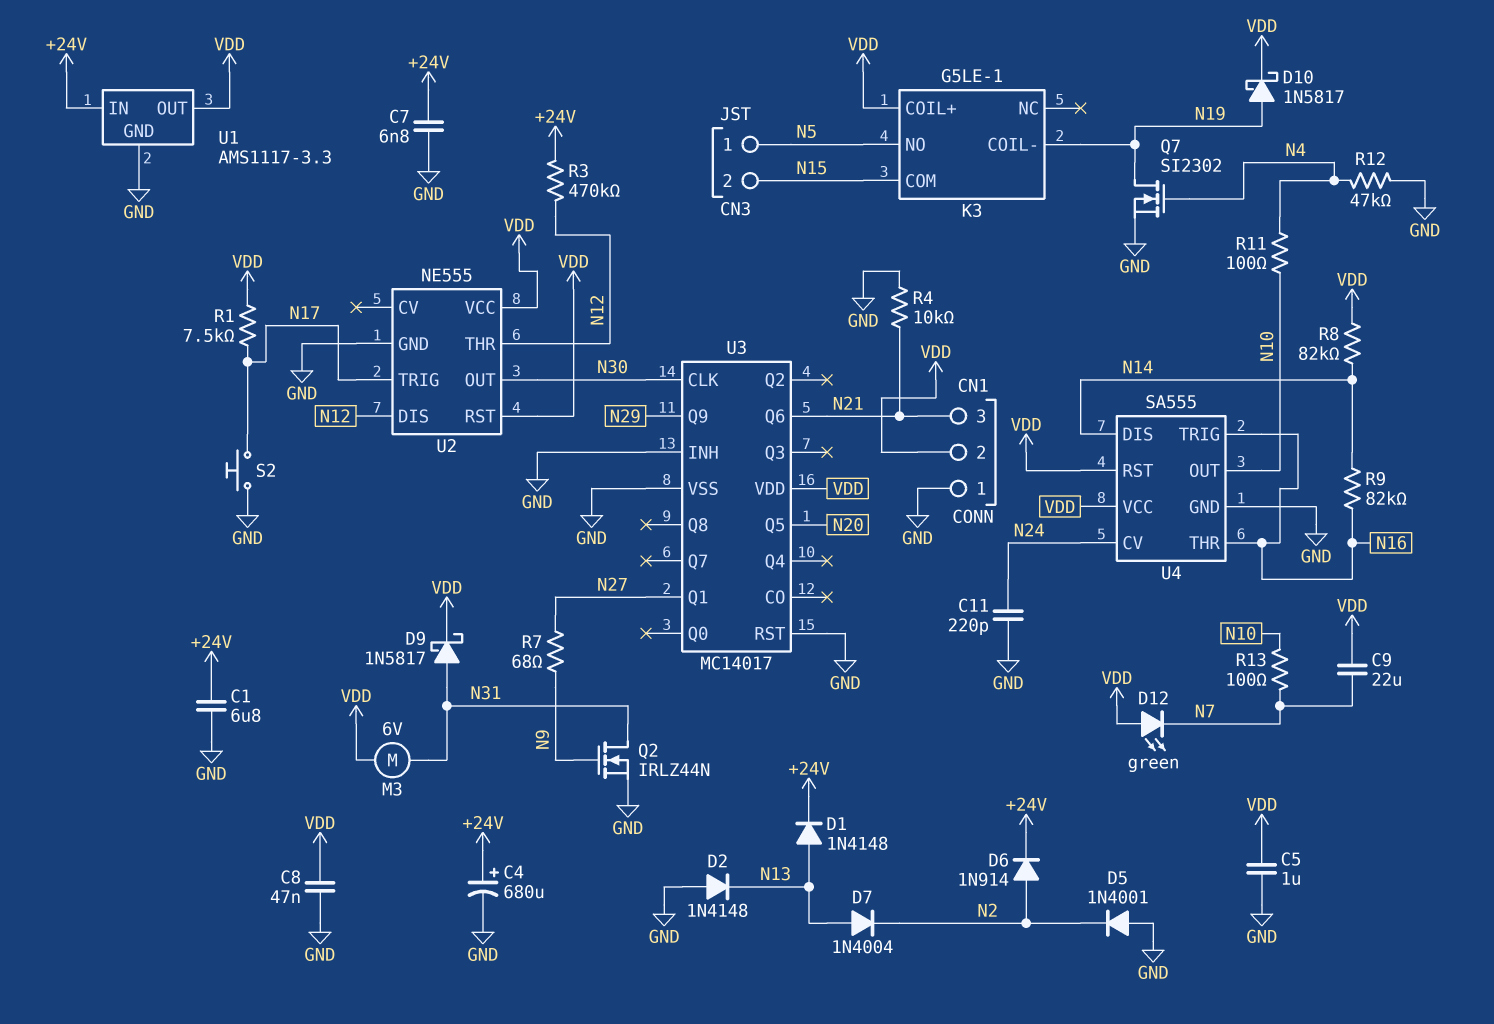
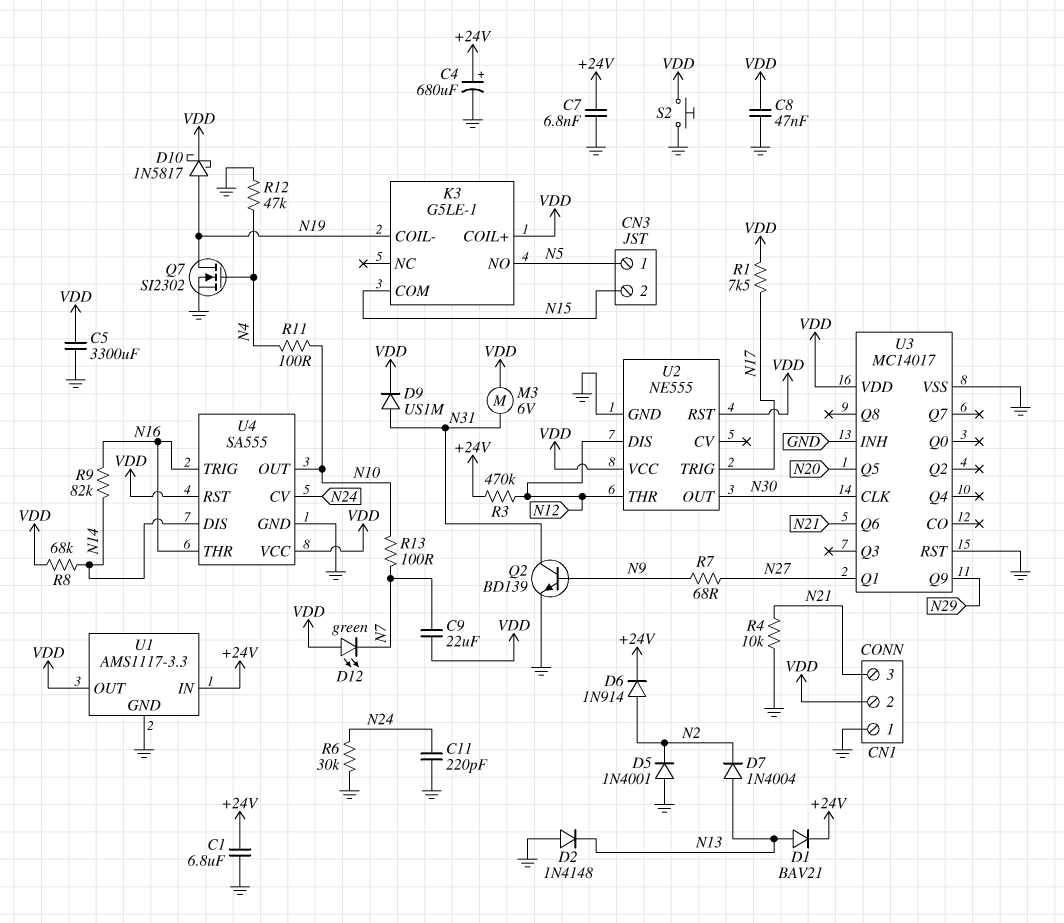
C5: 1uF (GND, VDD) -> 3300uF (GND, VDD)
D1: diode 1N4148 (A N13, K +24V) -> diode BAV21 (A N13, K +24V)
D9: schottky 1N5817 (A N31, K VDD) -> diode US1M (A N31, K VDD)
Q2: NMOS IRLZ44N (G N9, D N31, S GND) -> NPN BD139 (B N9, C N31, E GND)
R6: none -> 30k (GND, N24)
R8: 82k (N14, VDD) -> 68k (N14, VDD)
S2: button (GND, N17) -> button (GND, VDD)

